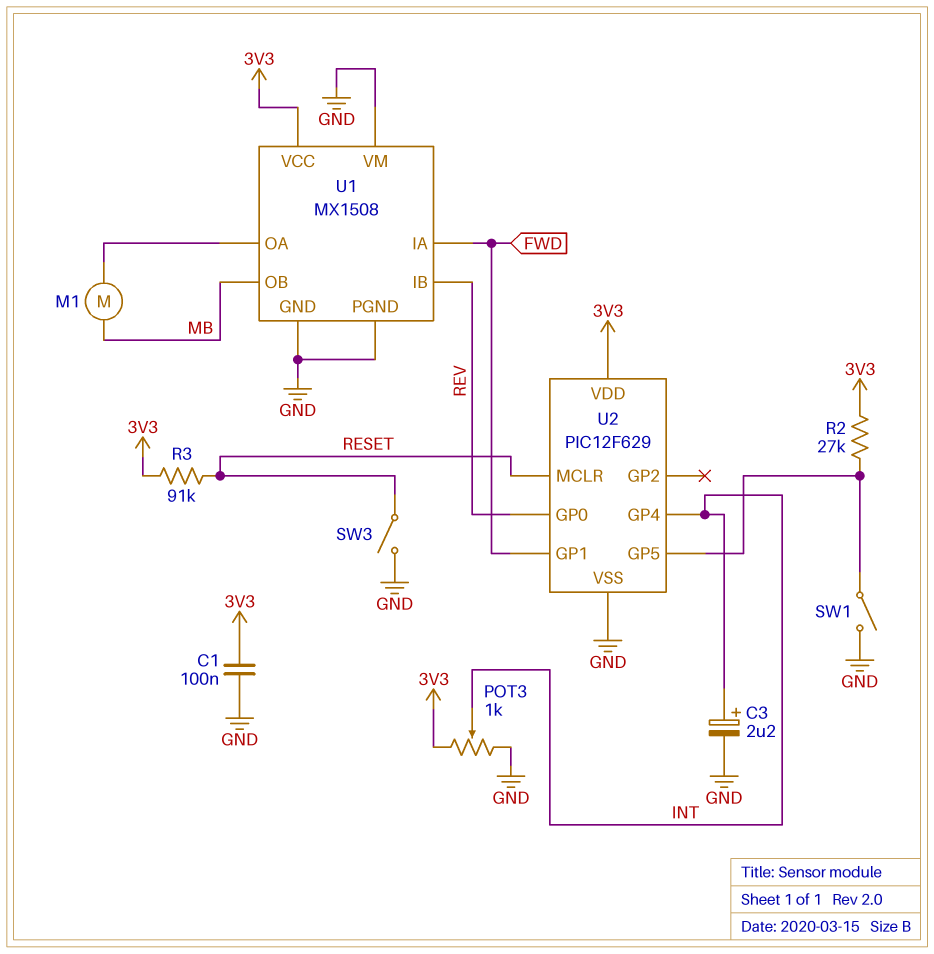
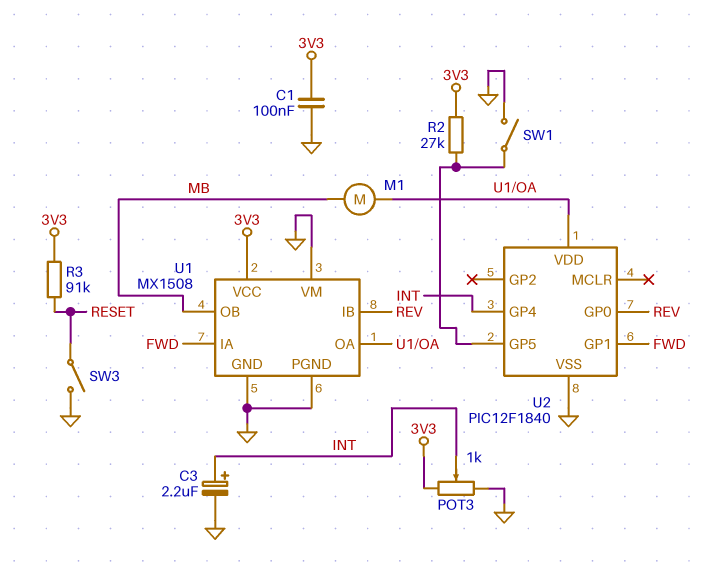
U2: PIC12F629 -> PIC12F1840
U2 pin MCLR: RESET -> none
U2 pin VDD: 3V3 -> U1/OA

